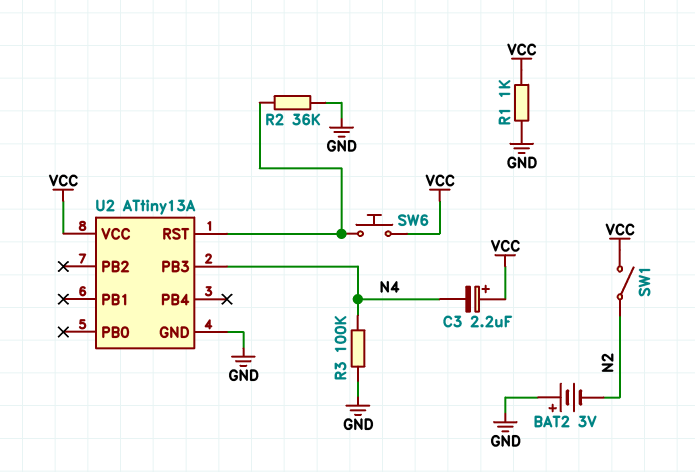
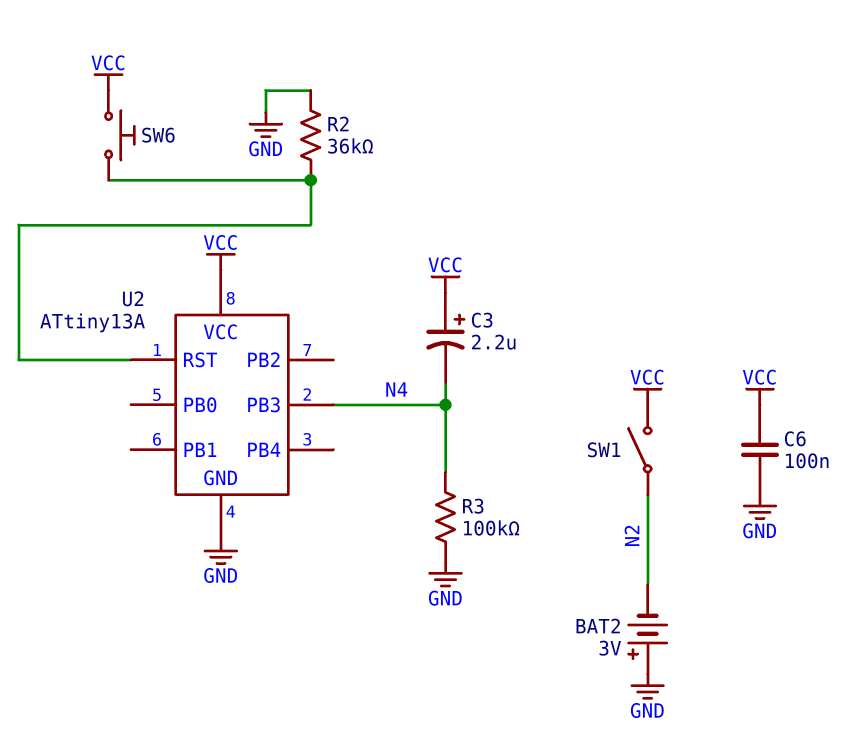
C6: none -> 100nF (GND, VCC)
R1: 1k (GND, VCC) -> none

